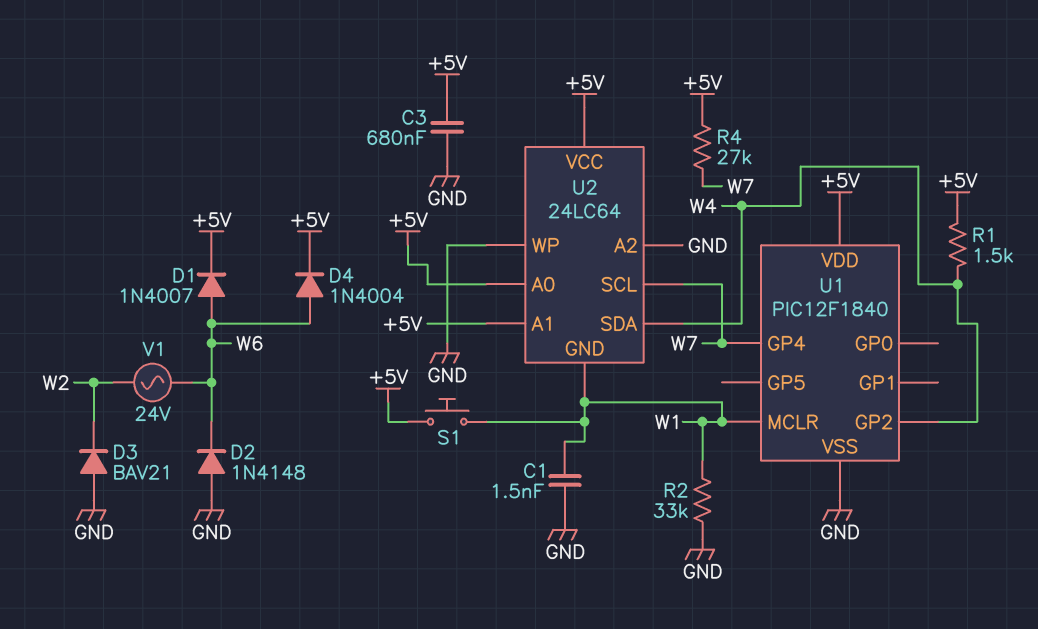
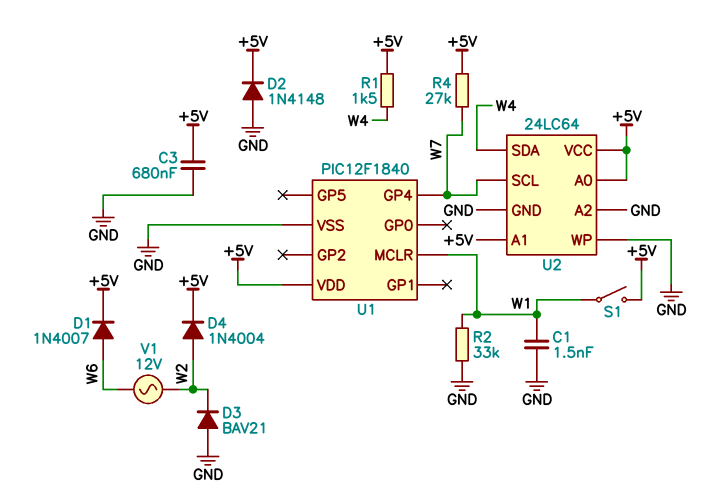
D2: diode 1N4148 (A GND, K W6) -> diode 1N4148 (A GND, K +5V)
D4: diode 1N4004 (A W6, K +5V) -> diode 1N4004 (A W2, K +5V)
S1: button (+5V, W1) -> switch (+5V, W1)
U1 pin GP2: W4 -> none
U2 pin GND: W1 -> GND
V1: AC 24V (W2, W6) -> AC 12V (W2, W6)

